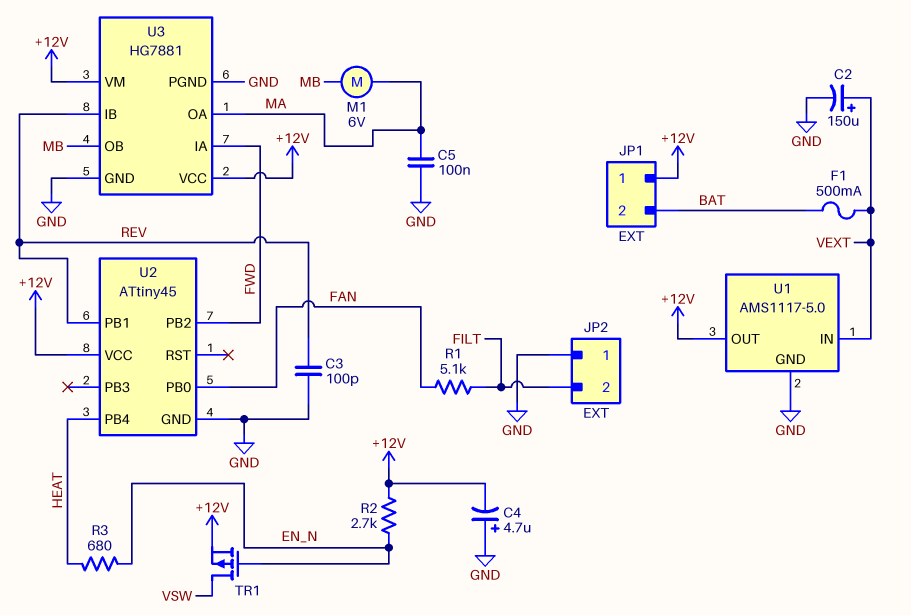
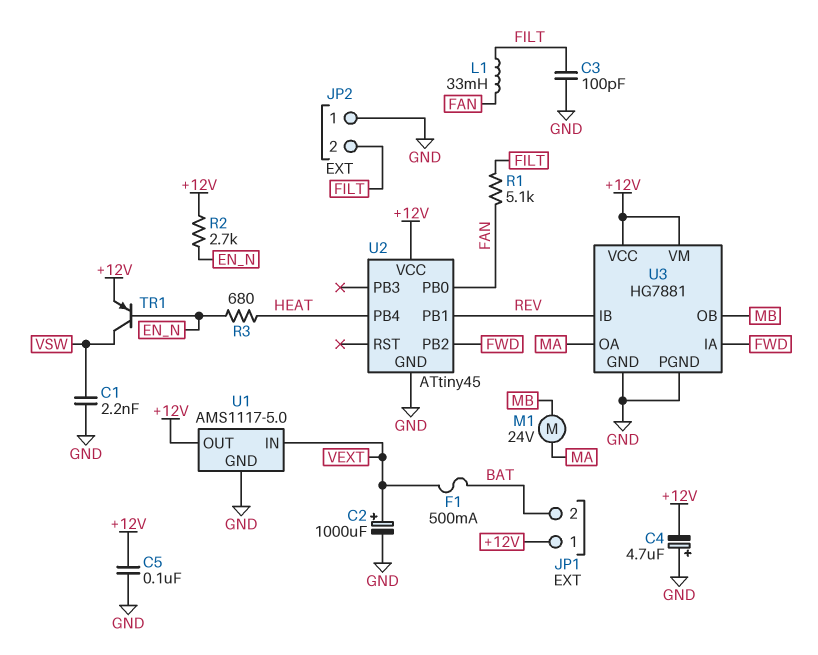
C1: none -> 2.2nF (GND, VSW)
C2: 150uF (plus VEXT, minus GND) -> 1000uF (plus VEXT, minus GND)
C3: 100pF (GND, REV) -> 100pF (FILT, GND)
C5: 100nF (GND, MA) -> 100nF (+12V, GND)
L1: none -> 33mH (FAN, FILT)
M1: motor 6V (MA, MB) -> motor 24V (MA, MB)
TR1: PMOS (G EN_N, D VSW, S +12V) -> PNP (B EN_N, C VSW, E +12V)

